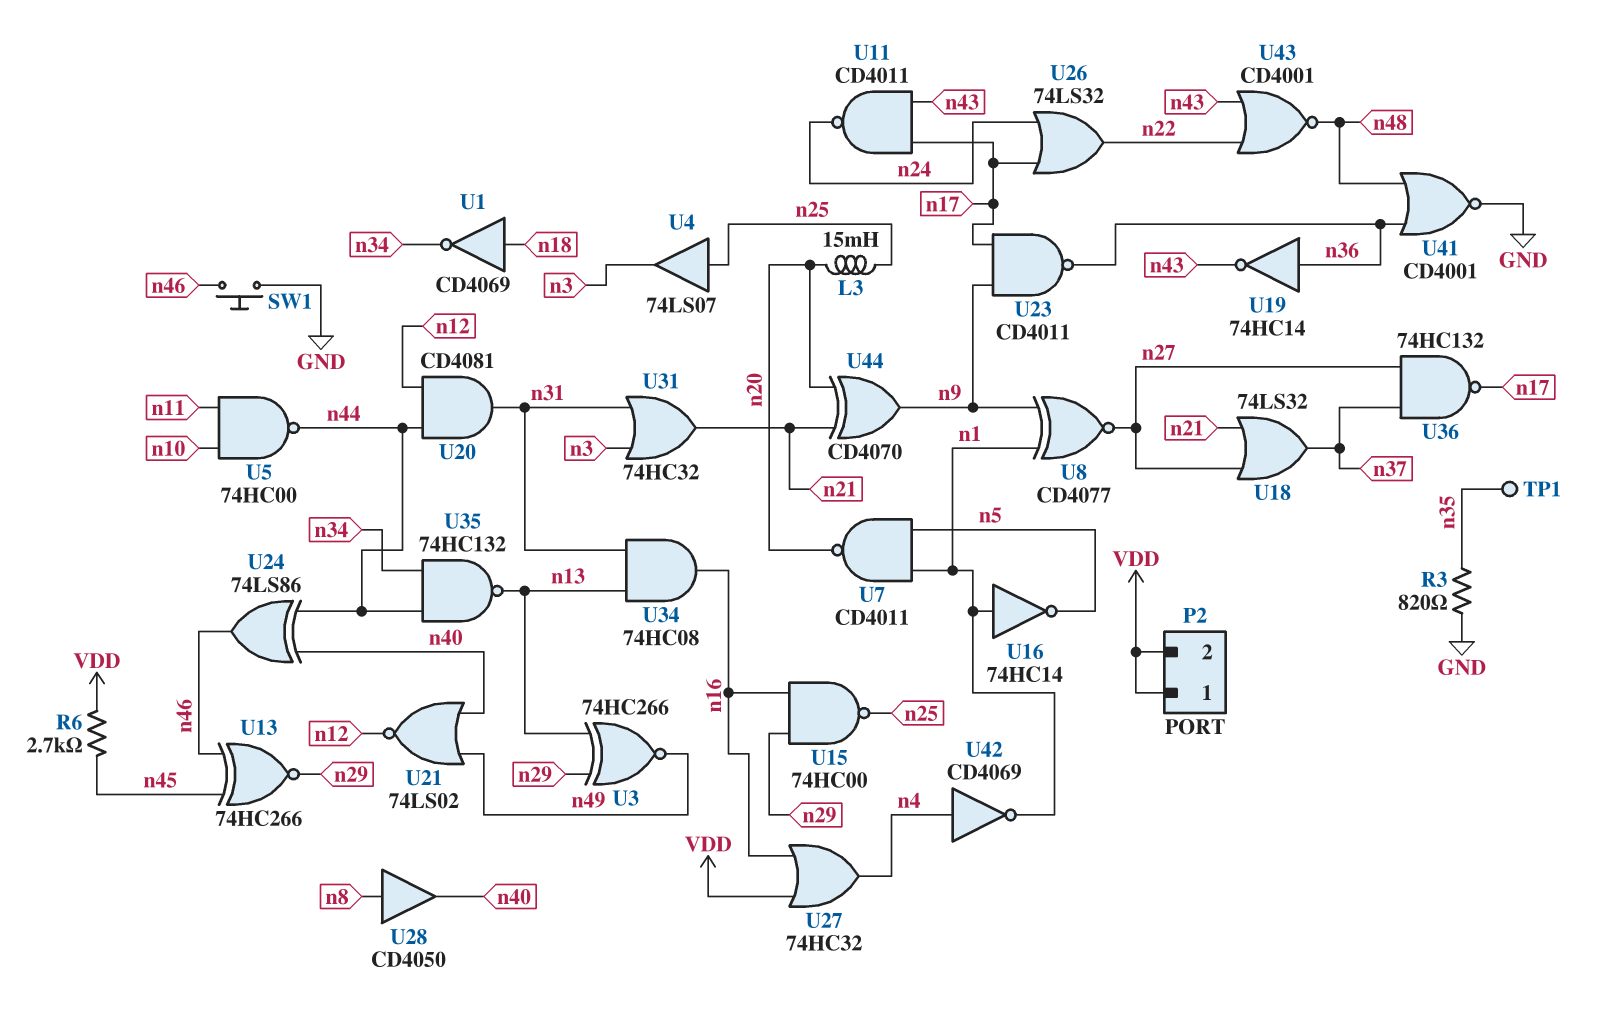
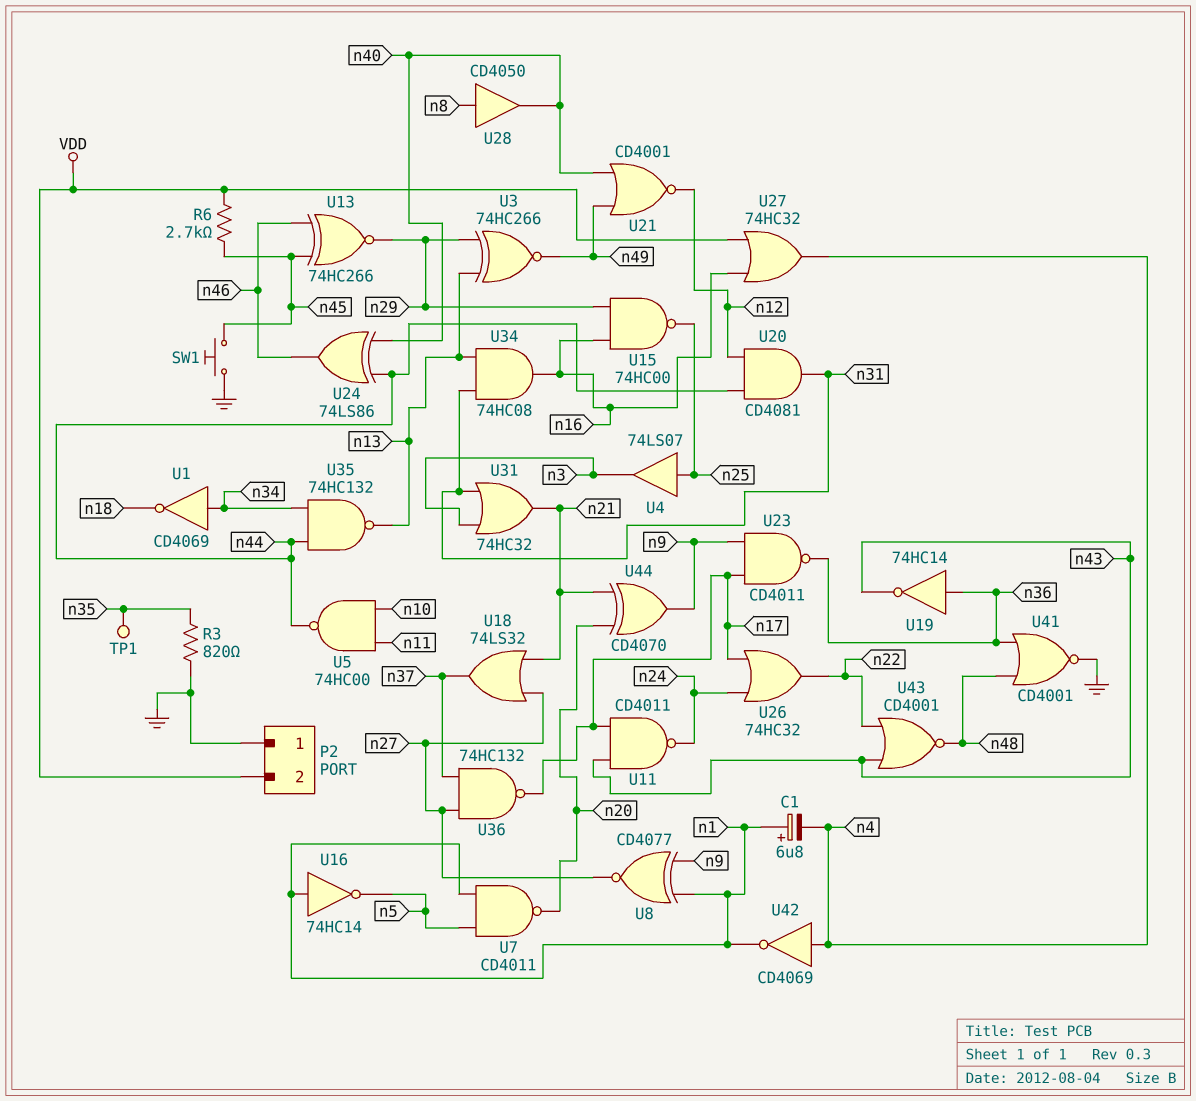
C1: none -> 6.8uF (plus n1, minus n4)
L3: 15mH (n20, n25) -> none
P2 pin 1: VDD -> GND
SW1: button (GND, n46) -> button (GND, n45)
U1: NOT CD4069 (in n18, out n34) -> NOT CD4069 (in n34, out n18)
U21: NOR 74LS02 (in n40, in n49, out n12) -> NOR CD4001 (in n40, in n49, out n12)
U26: OR 74LS32 (in n17, in n24, out n22) -> OR 74HC32 (in n17, in n24, out n22)

